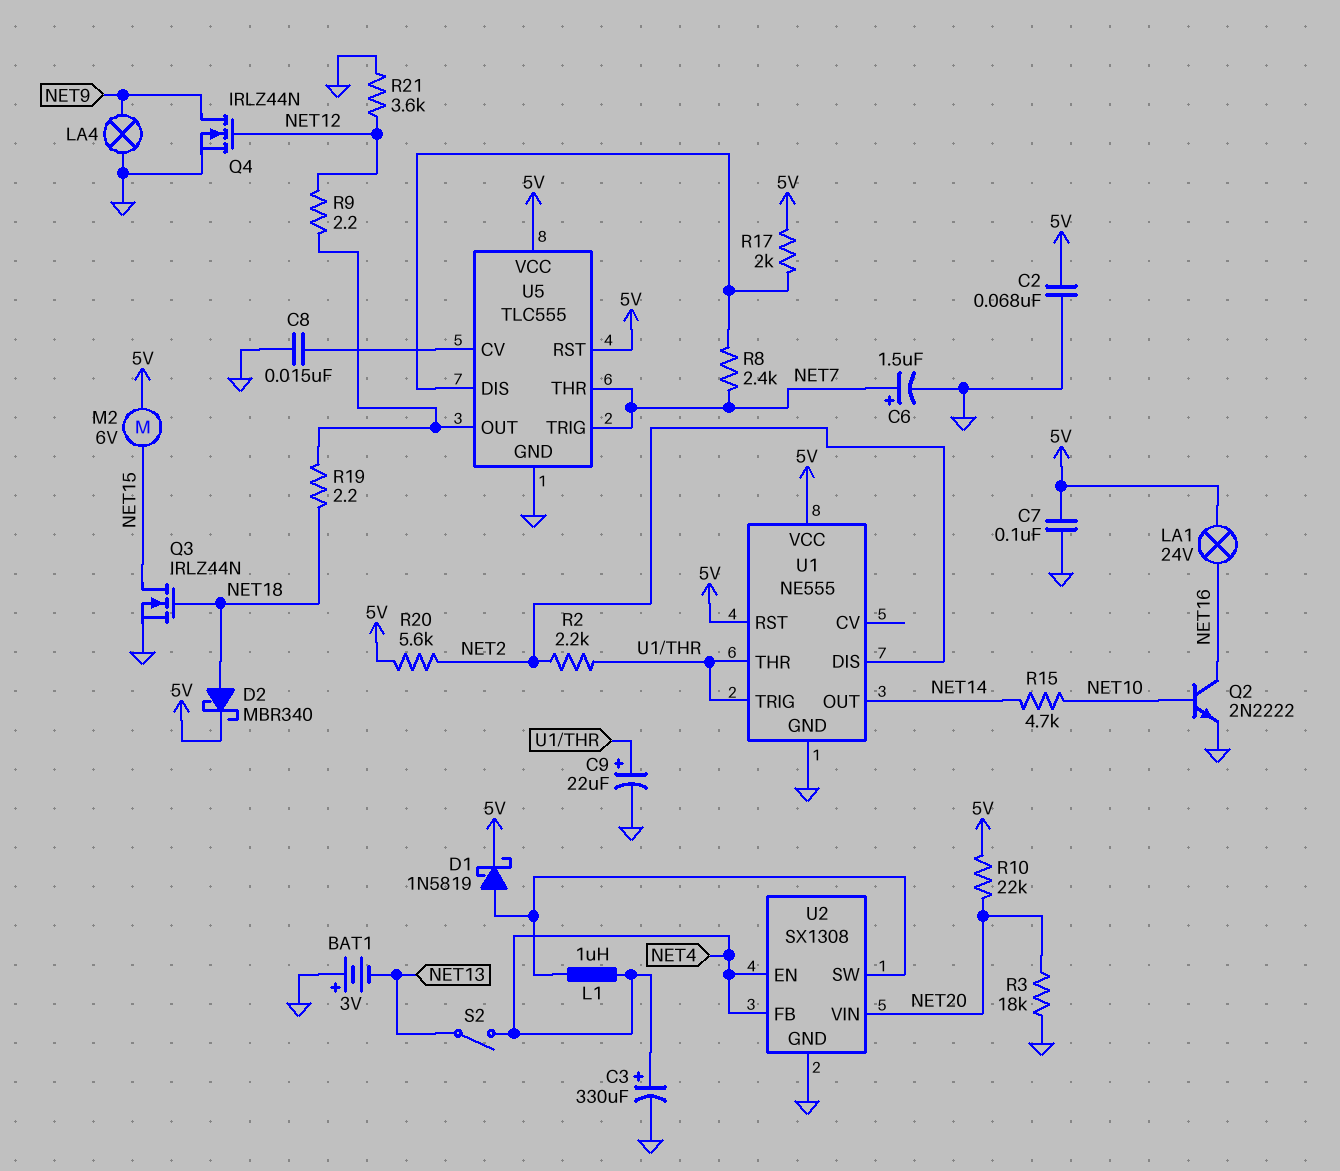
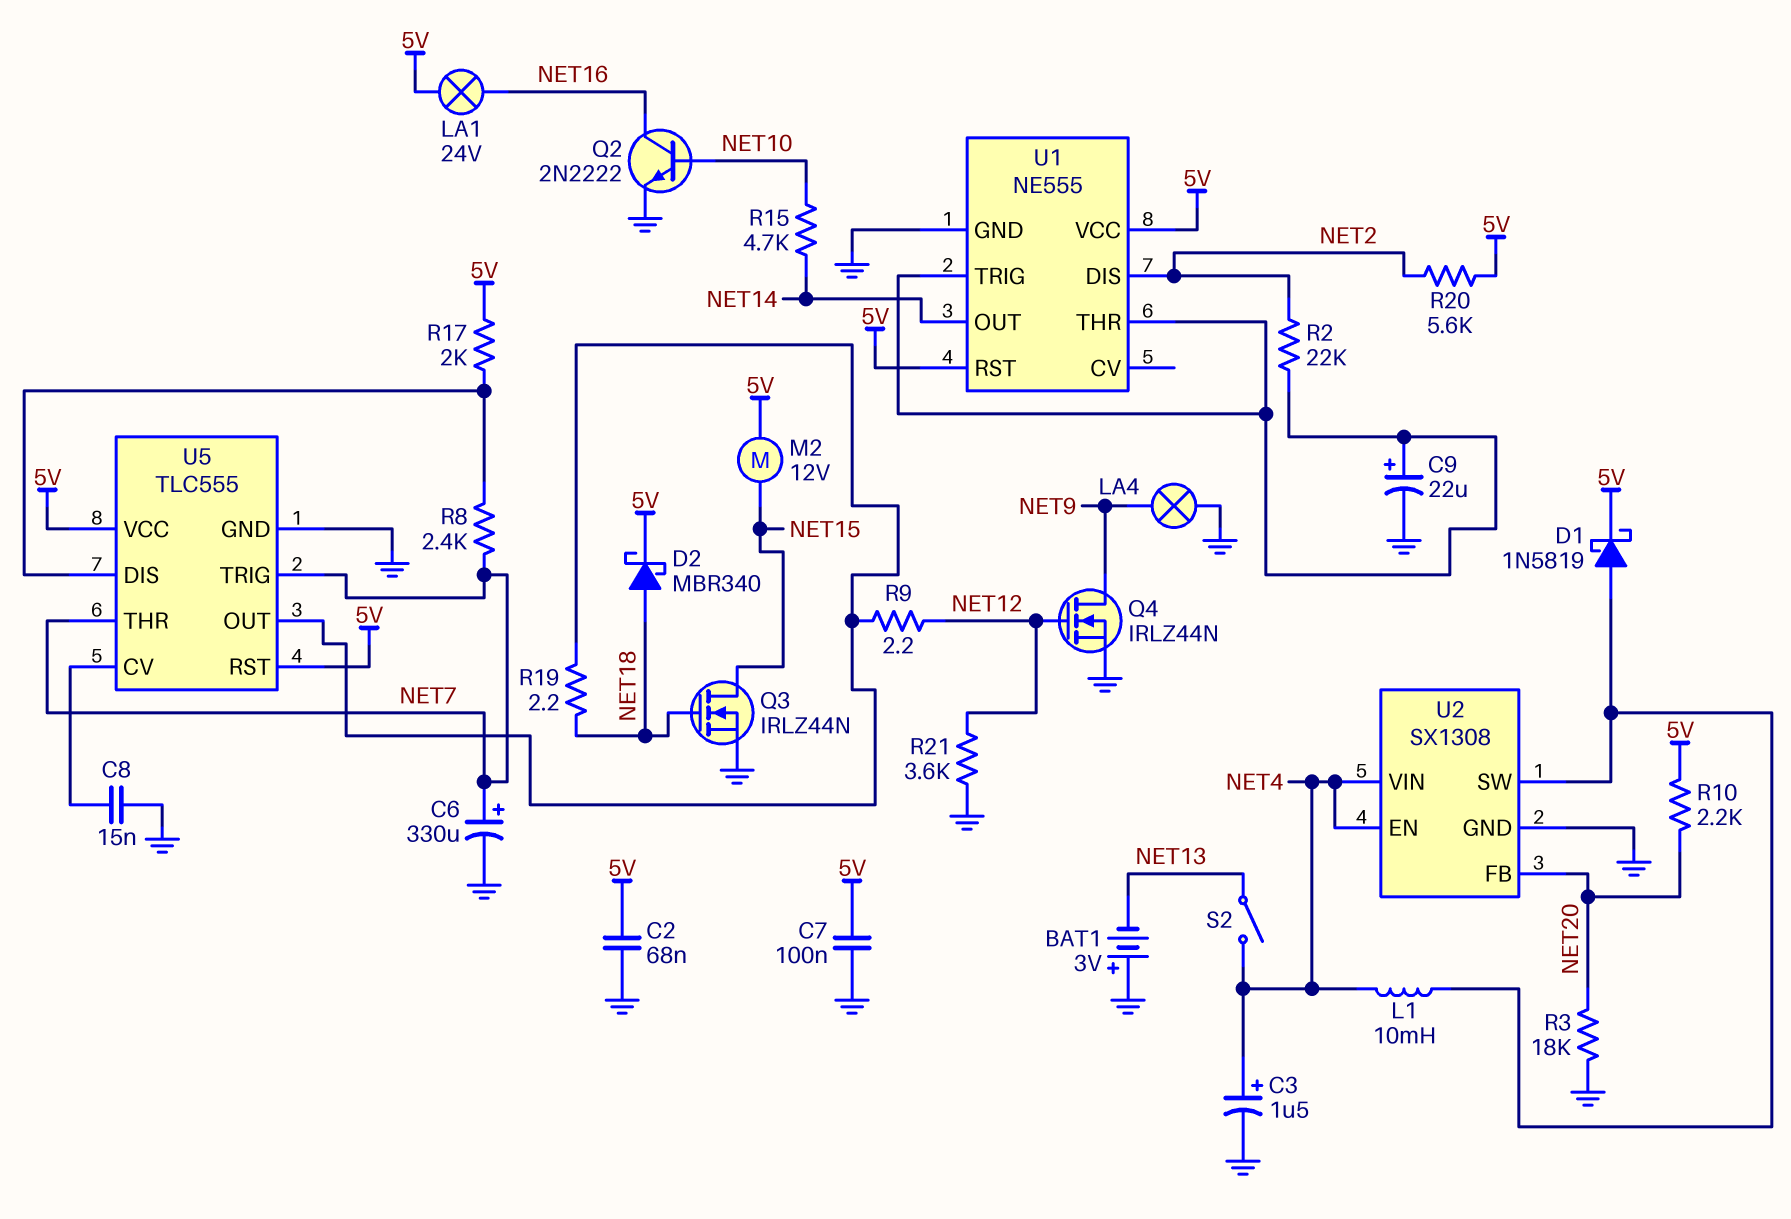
C3: 330uF (plus NET4, minus GND) -> 1.5uF (plus NET4, minus GND)
C6: 1.5uF (plus NET7, minus GND) -> 330uF (plus NET7, minus GND)
L1: 1uH (NET4, U2/SW) -> 10mH (NET4, U2/SW)
M2: motor 6V (5V, NET15) -> motor 12V (5V, NET15)
R2: 2.2k (NET2, U1/THR) -> 22k (NET2, U1/THR)
R10: 22k (5V, NET20) -> 2.2k (5V, NET20)
U2 pin FB: NET4 -> NET20
U2 pin VIN: NET20 -> NET4

